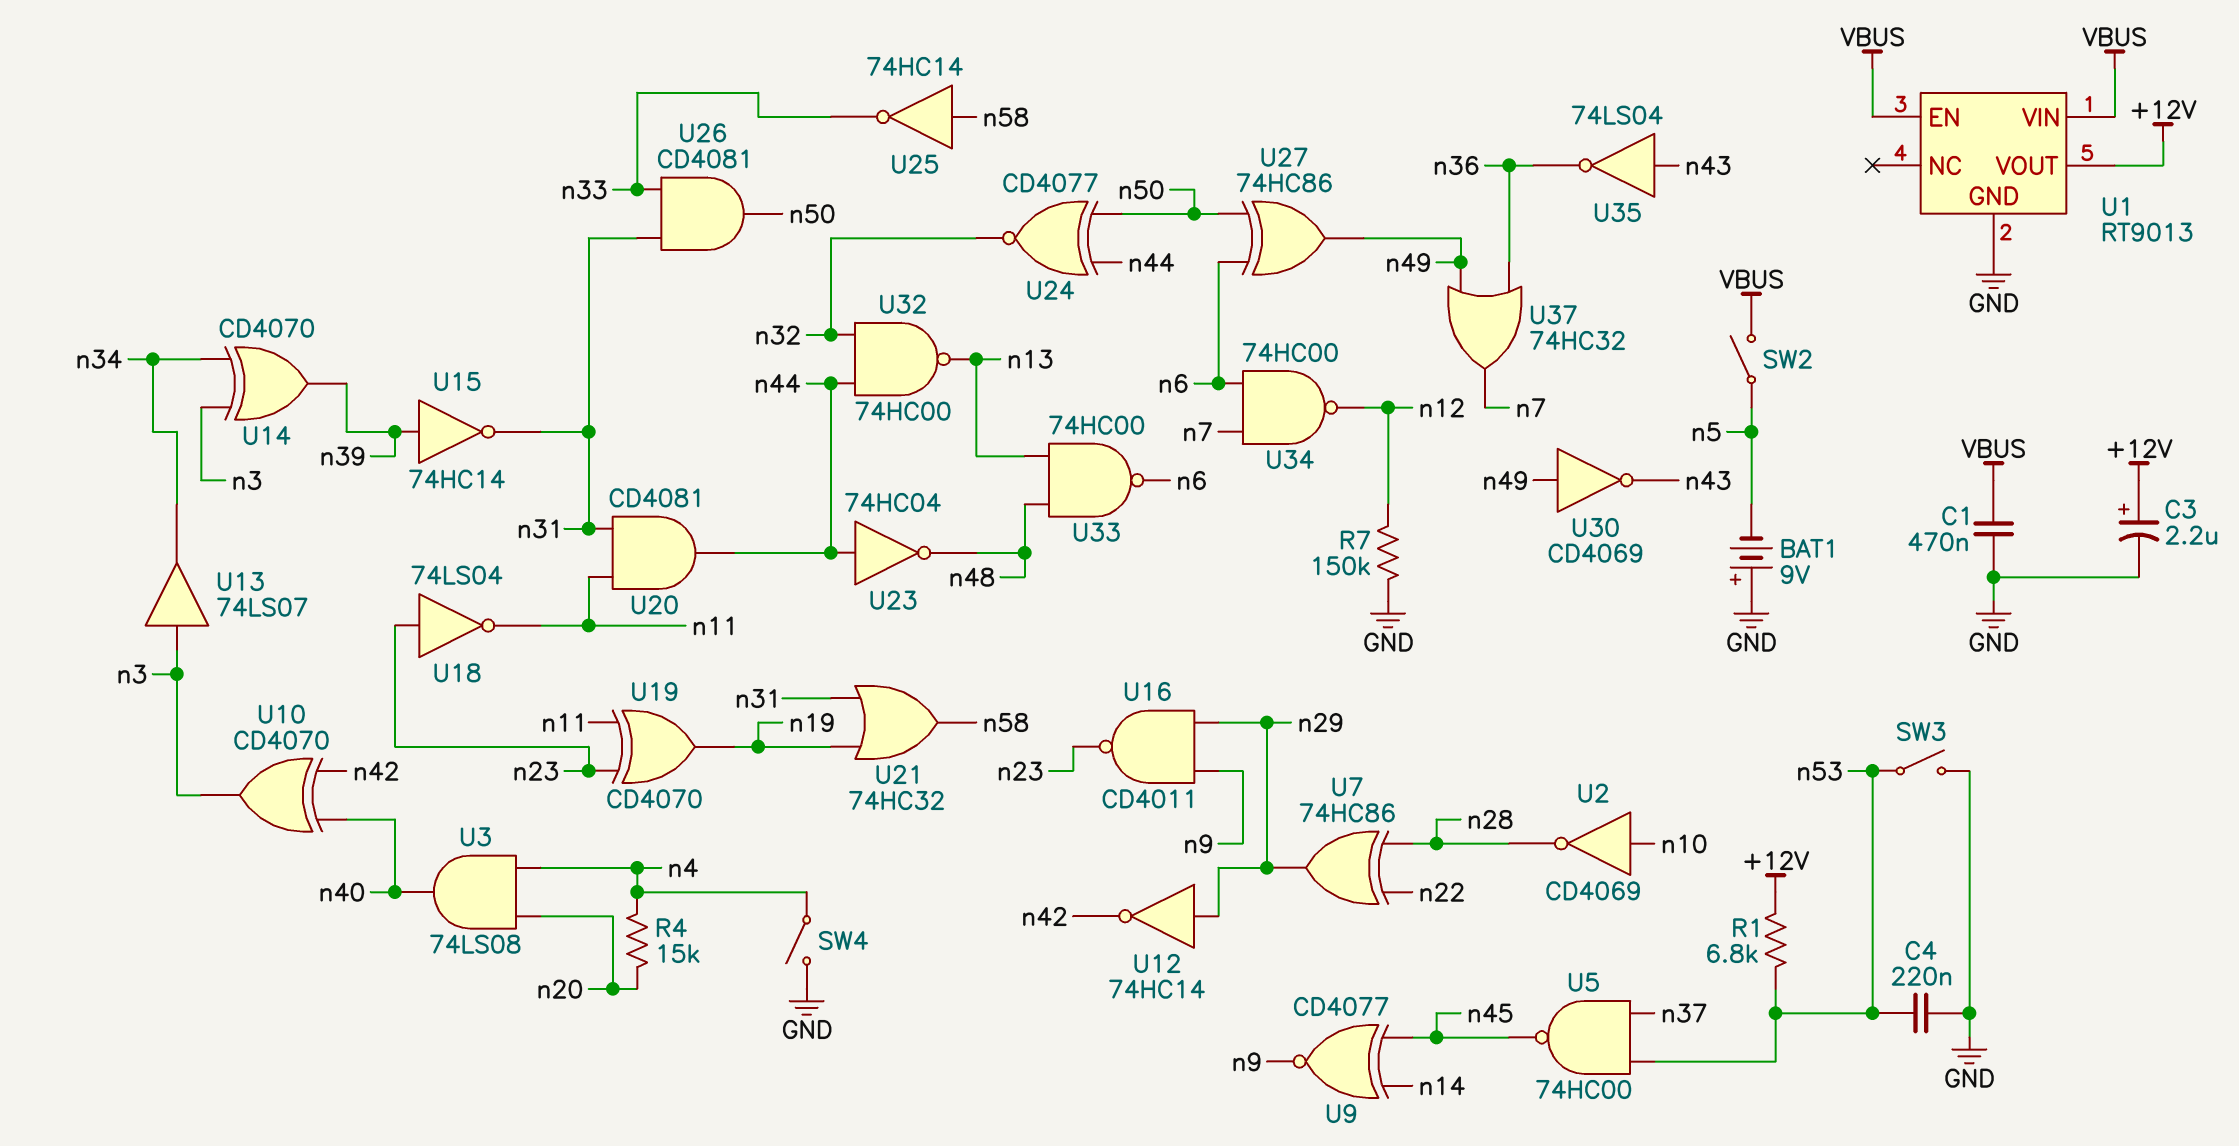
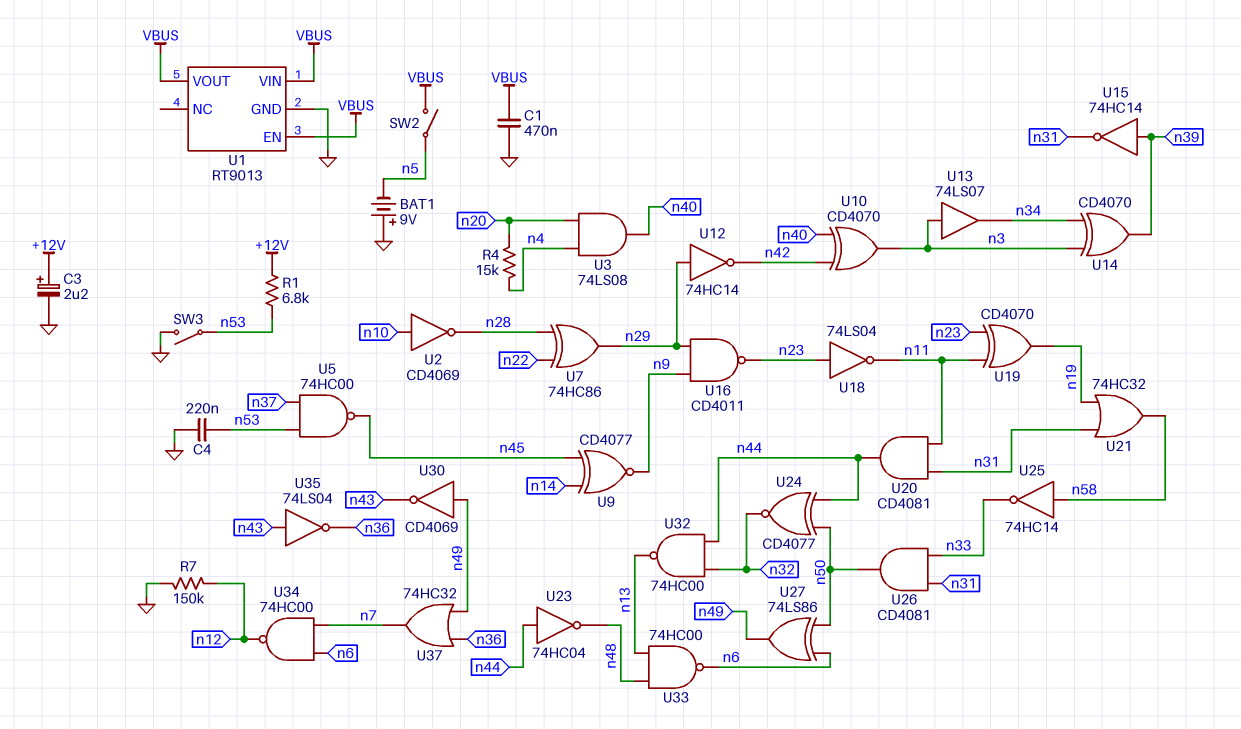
SW4: switch (GND, n4) -> none
U1 pin VOUT: +12V -> VBUS
U27: XOR 74HC86 (in n6, in n50, out n49) -> XOR 74LS86 (in n6, in n50, out n49)

